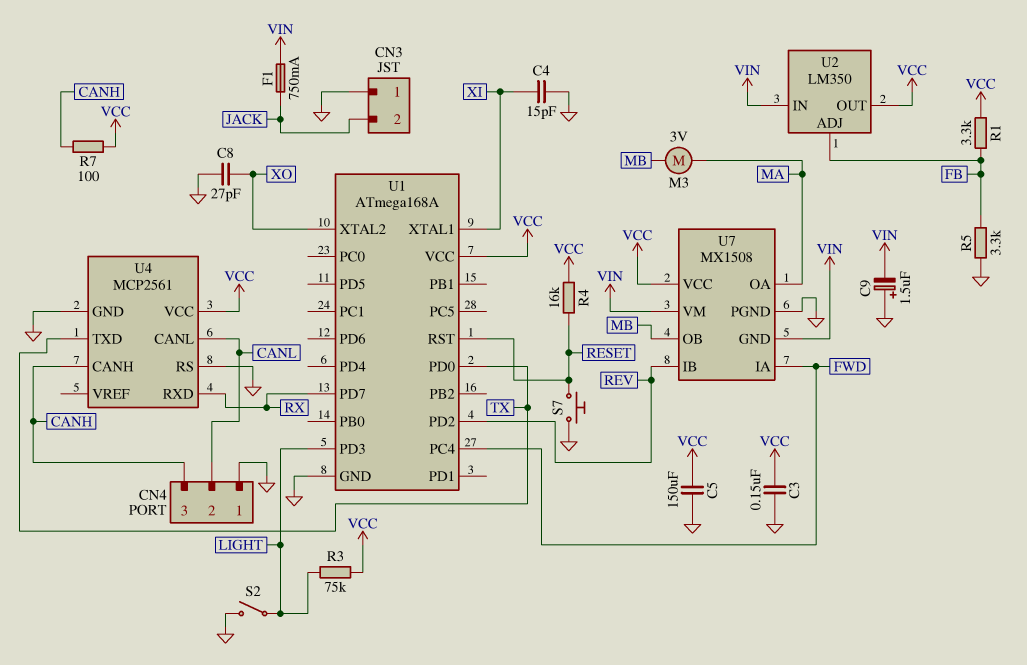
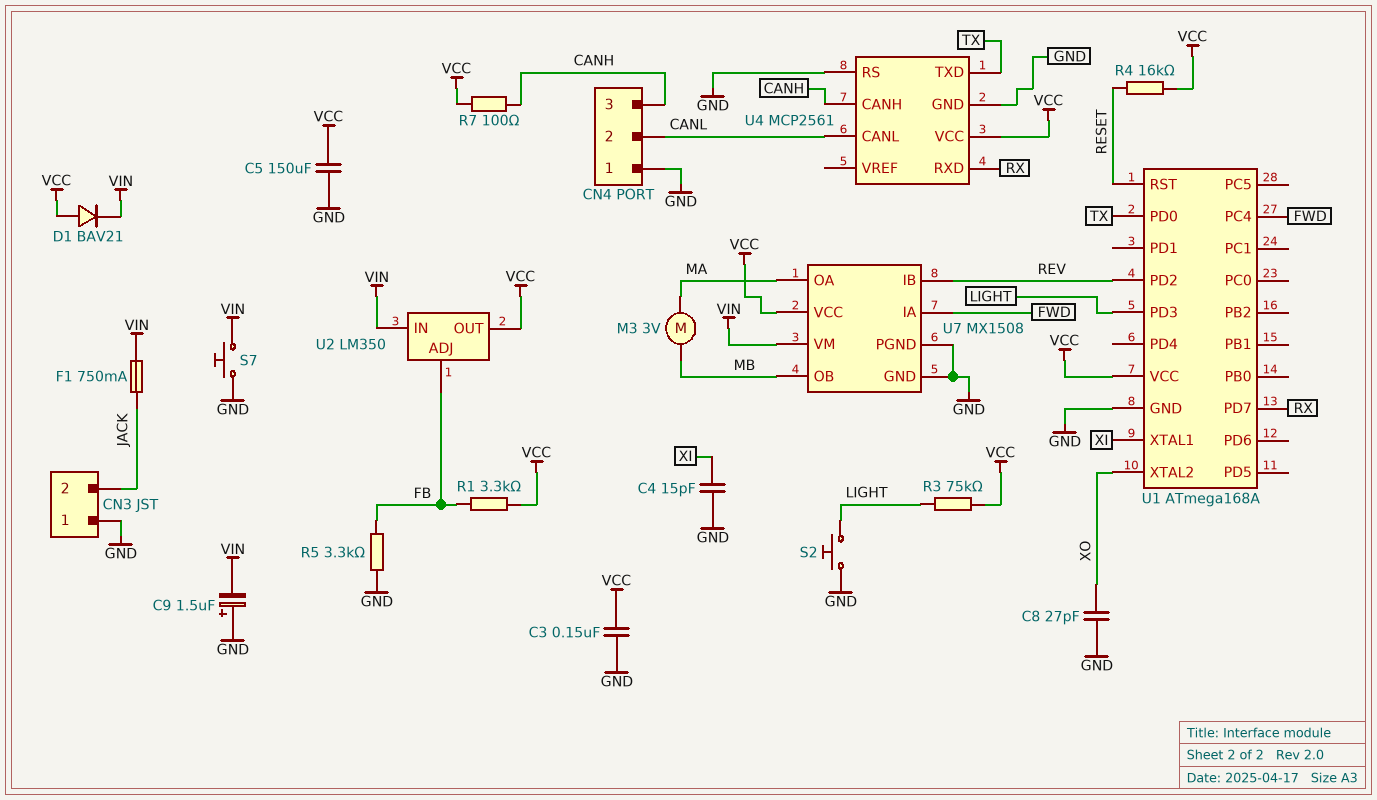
D1: none -> diode BAV21 (A VCC, K VIN)
S2: switch (GND, LIGHT) -> button (GND, LIGHT)
S7: button (GND, RESET) -> button (GND, VIN)
U7 pin GND: VIN -> GND

